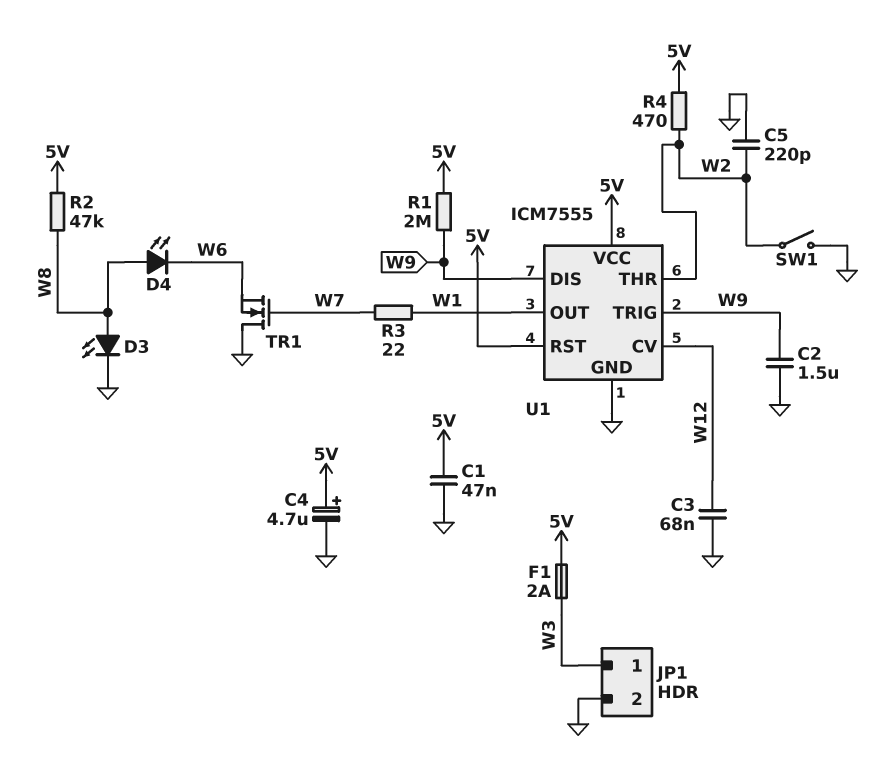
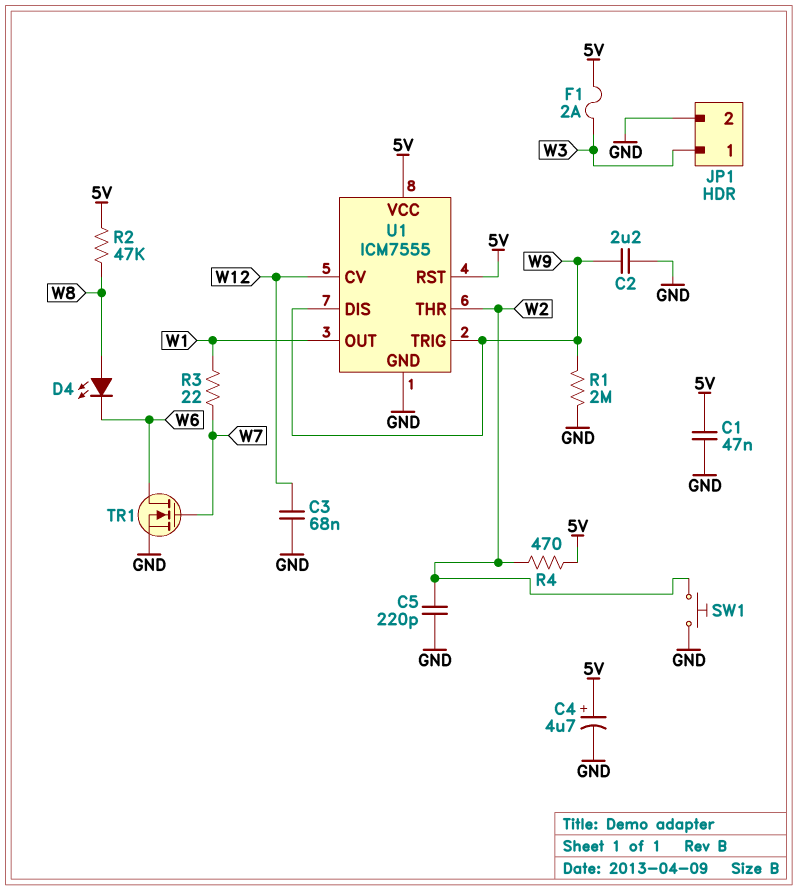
C2: 1.5uF (GND, W9) -> 2.2uF (GND, W9)
D3: LED (A W8, K GND) -> none
R1: 2M (5V, W9) -> 2M (GND, W9)
SW1: switch (GND, W2) -> button (GND, W2)
TR1: NMOS (G W7, D GND, S W6) -> NMOS (G W7, D W6, S GND)

